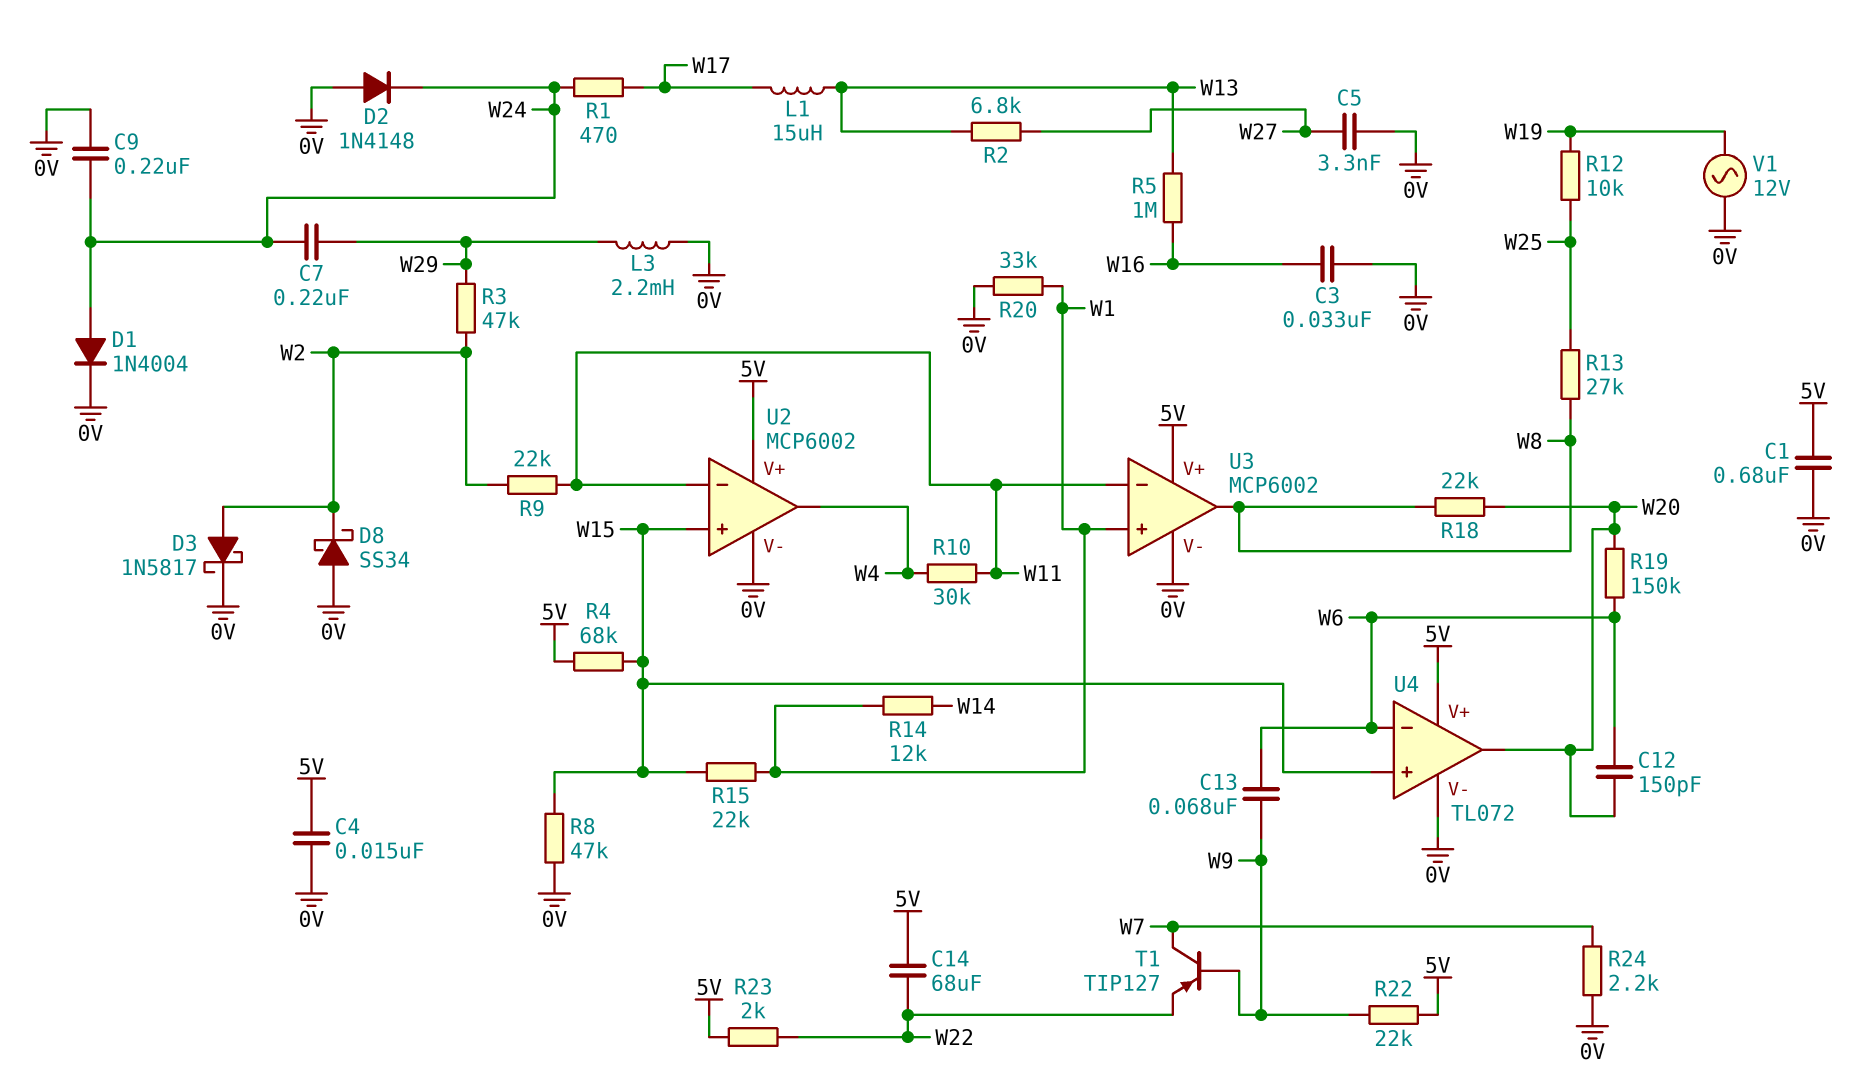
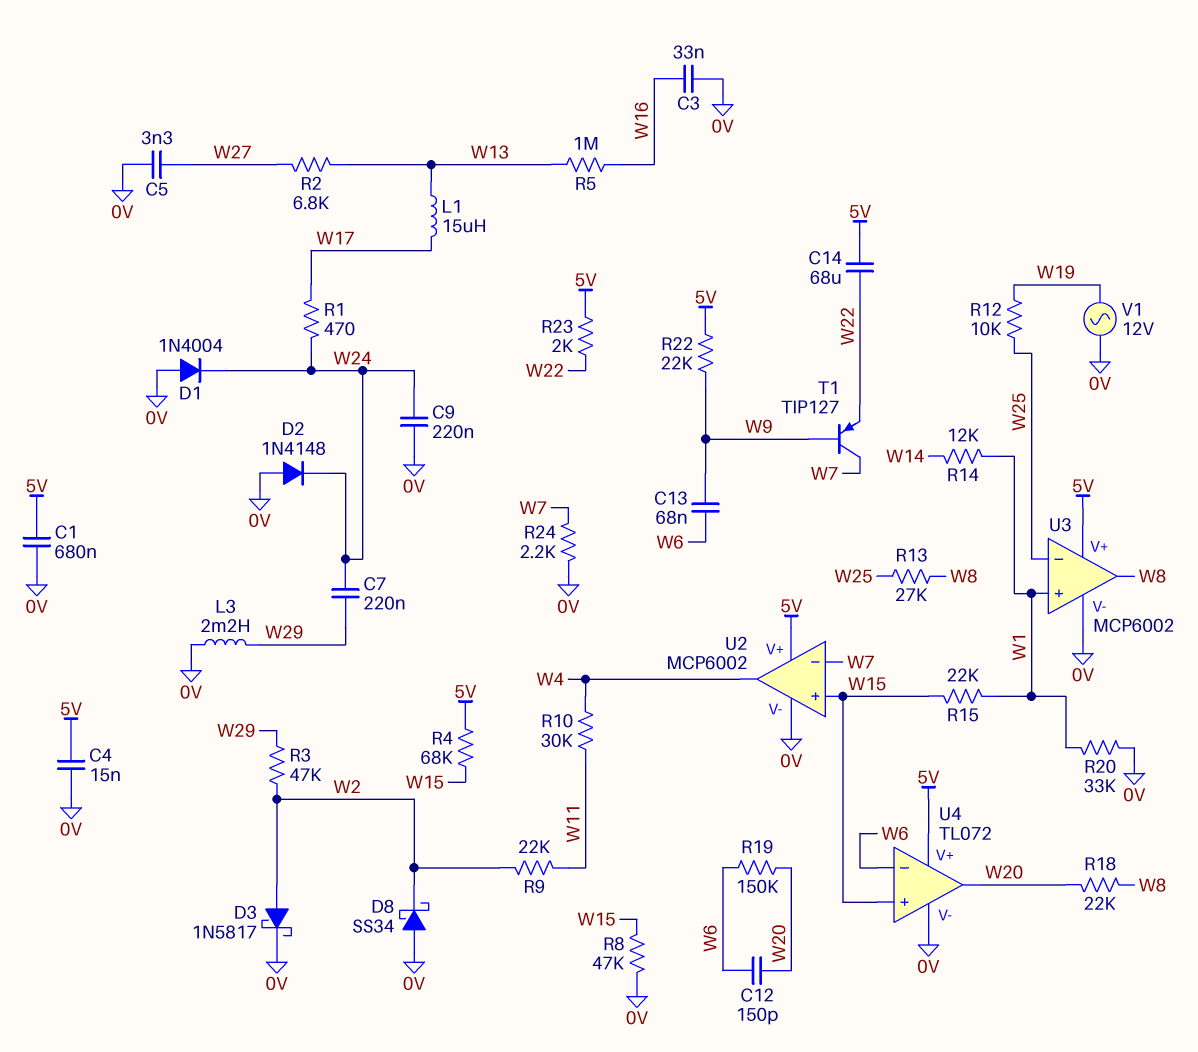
D1: diode 1N4004 (A W24, K 0V) -> diode 1N4004 (A 0V, K W24)
U2 pin in-: W11 -> W7
U3 pin in-: W11 -> W25

